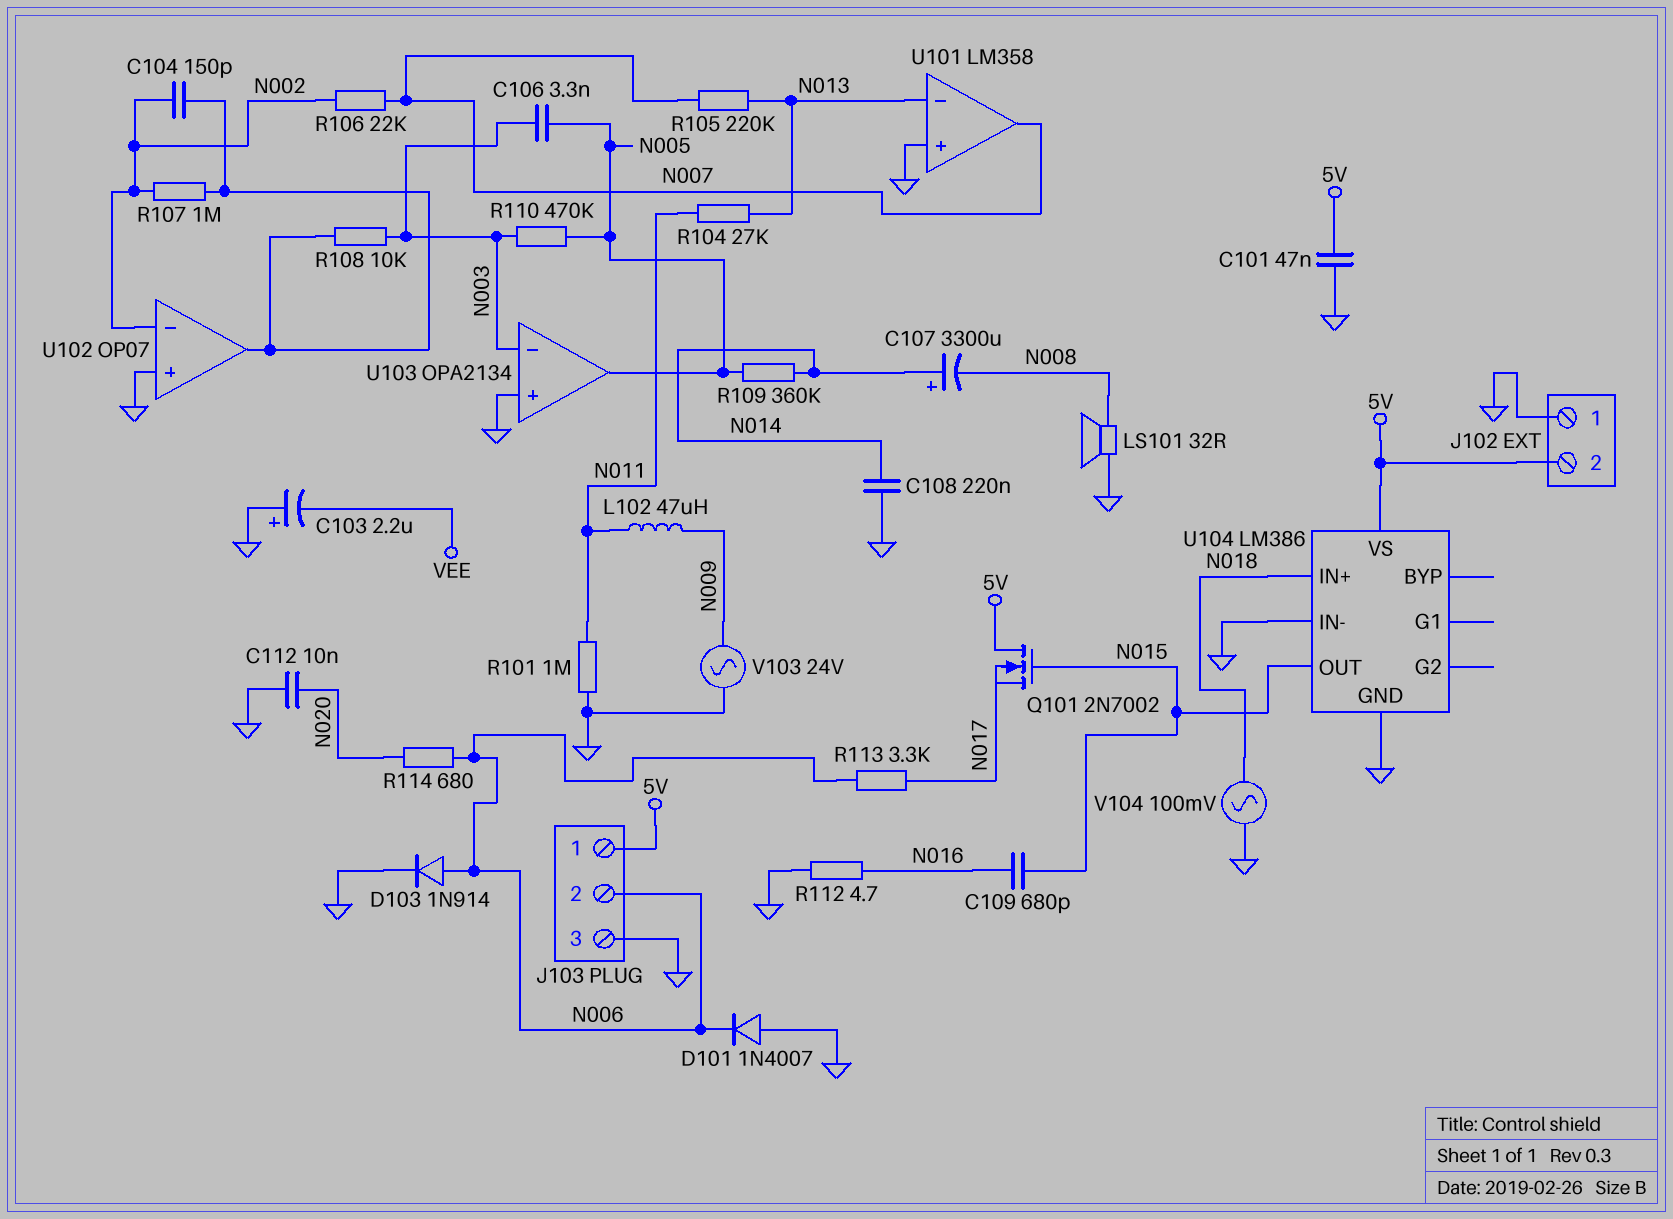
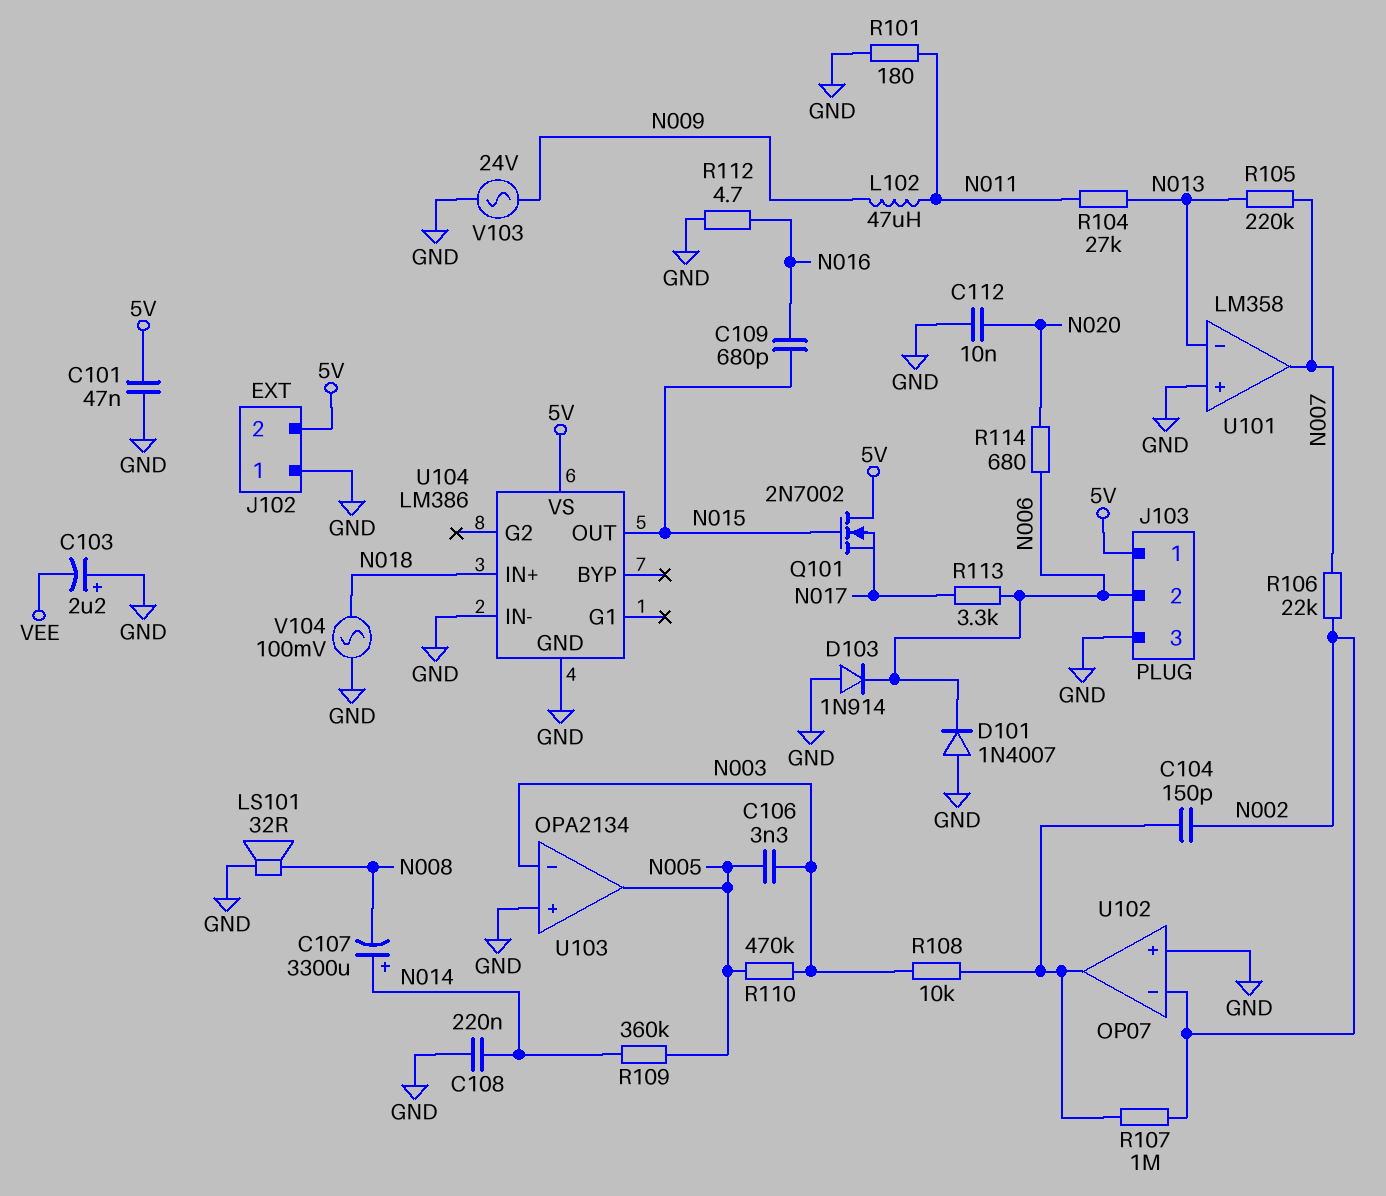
D103: diode 1N914 (A N006, K GND) -> diode 1N914 (A GND, K N006)
R101: 1M (GND, N011) -> 180 (GND, N011)

